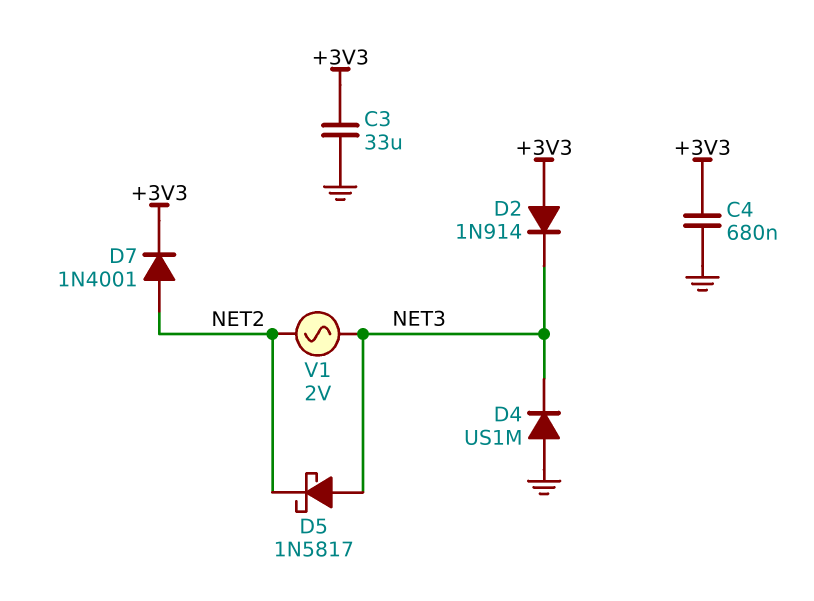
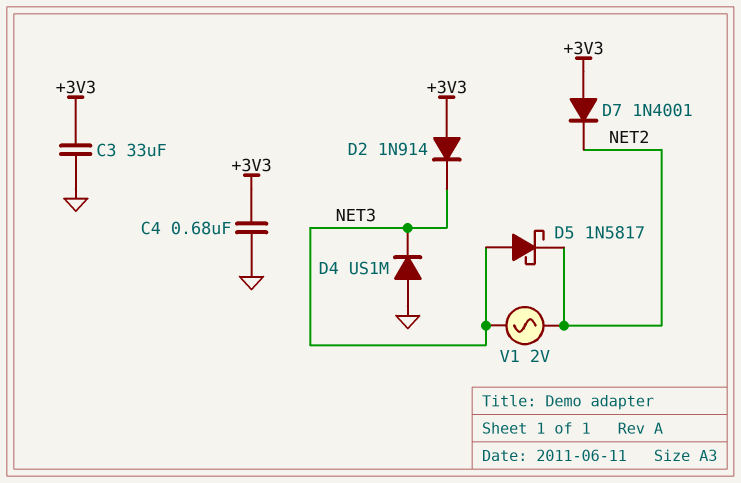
D7: diode 1N4001 (A NET2, K +3V3) -> diode 1N4001 (A +3V3, K NET2)

